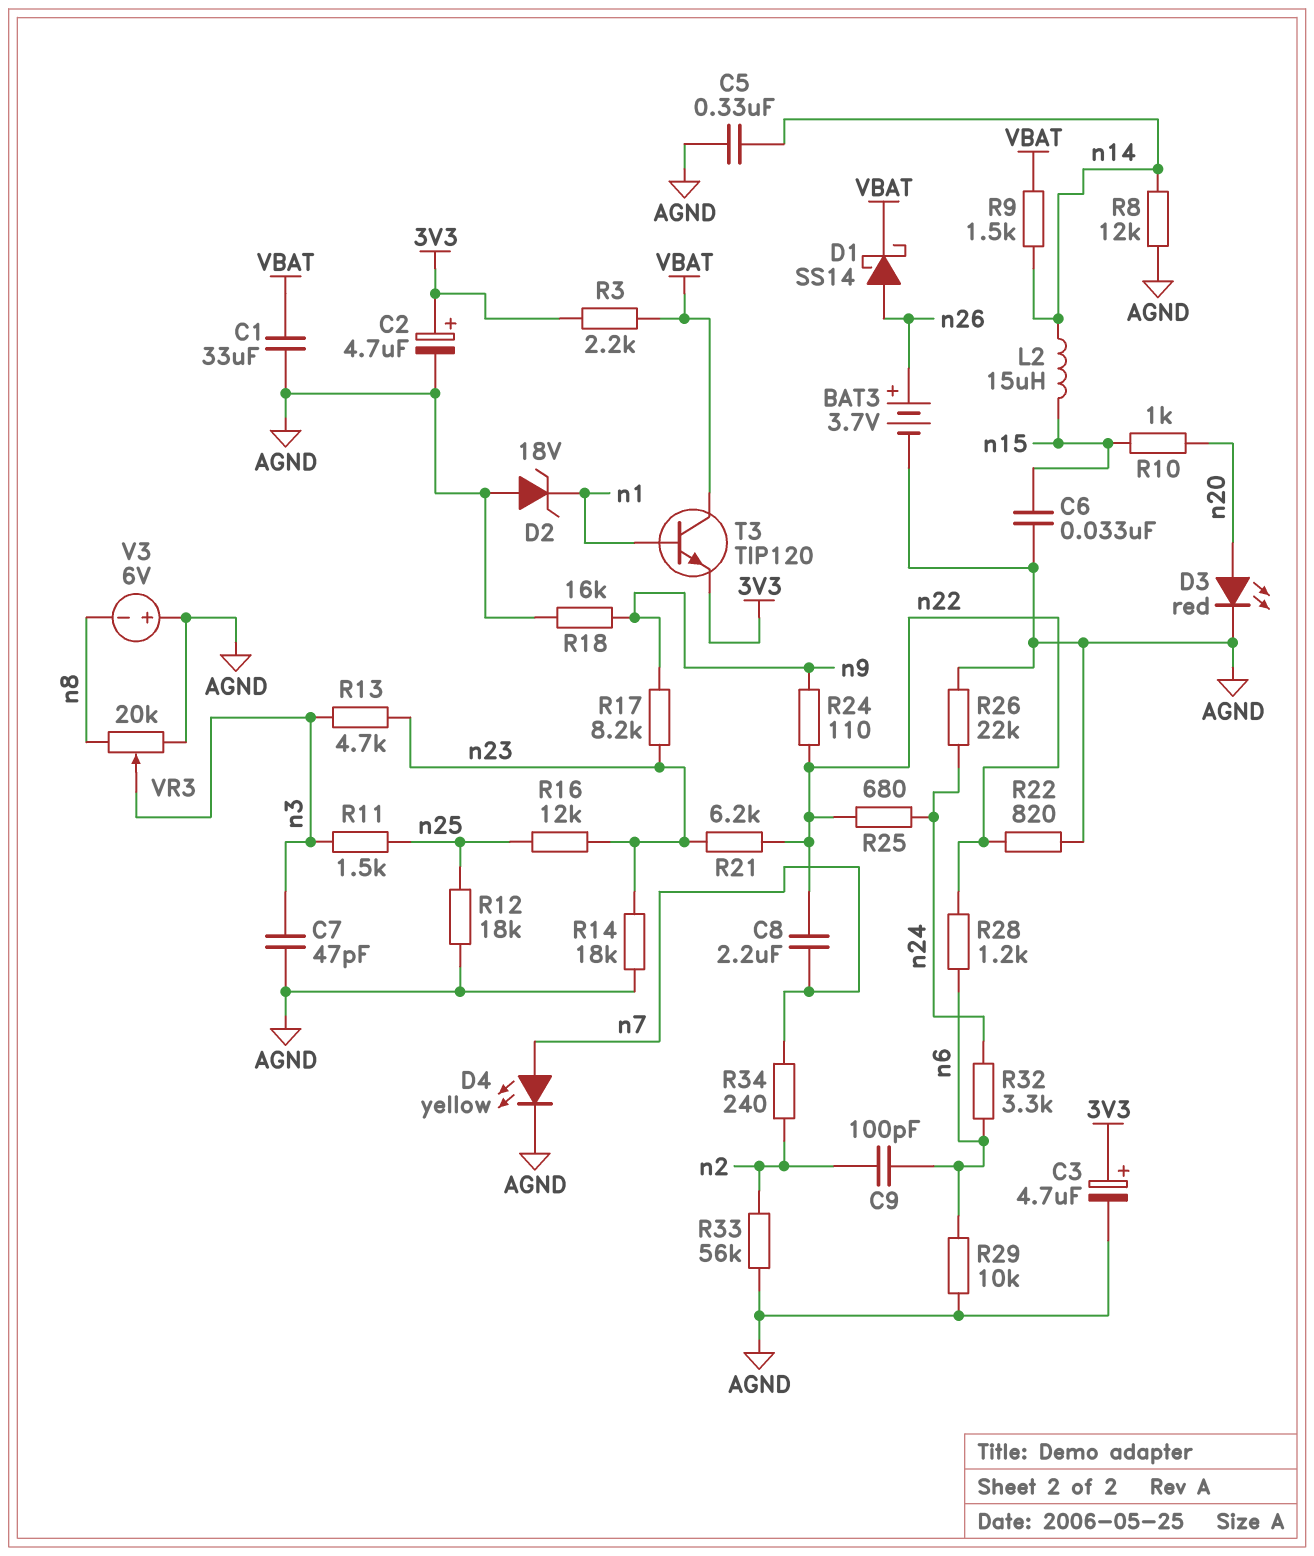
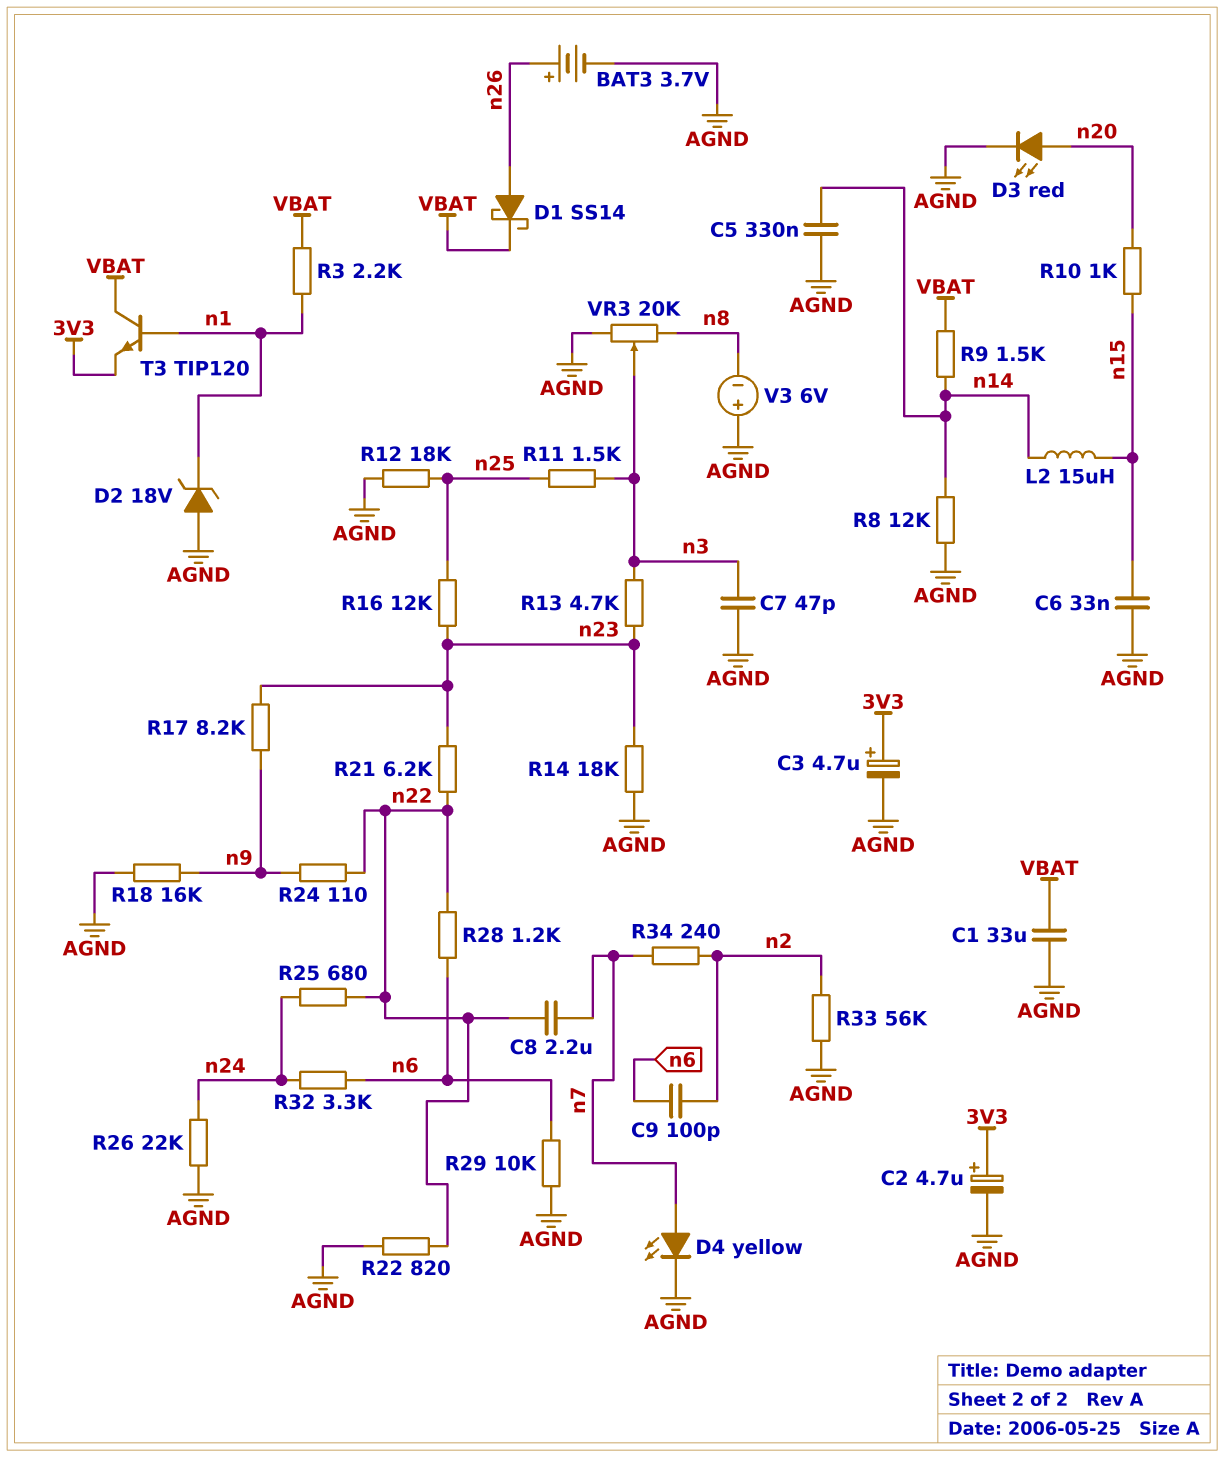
R3: 2.2k (3V3, VBAT) -> 2.2k (VBAT, n1)

